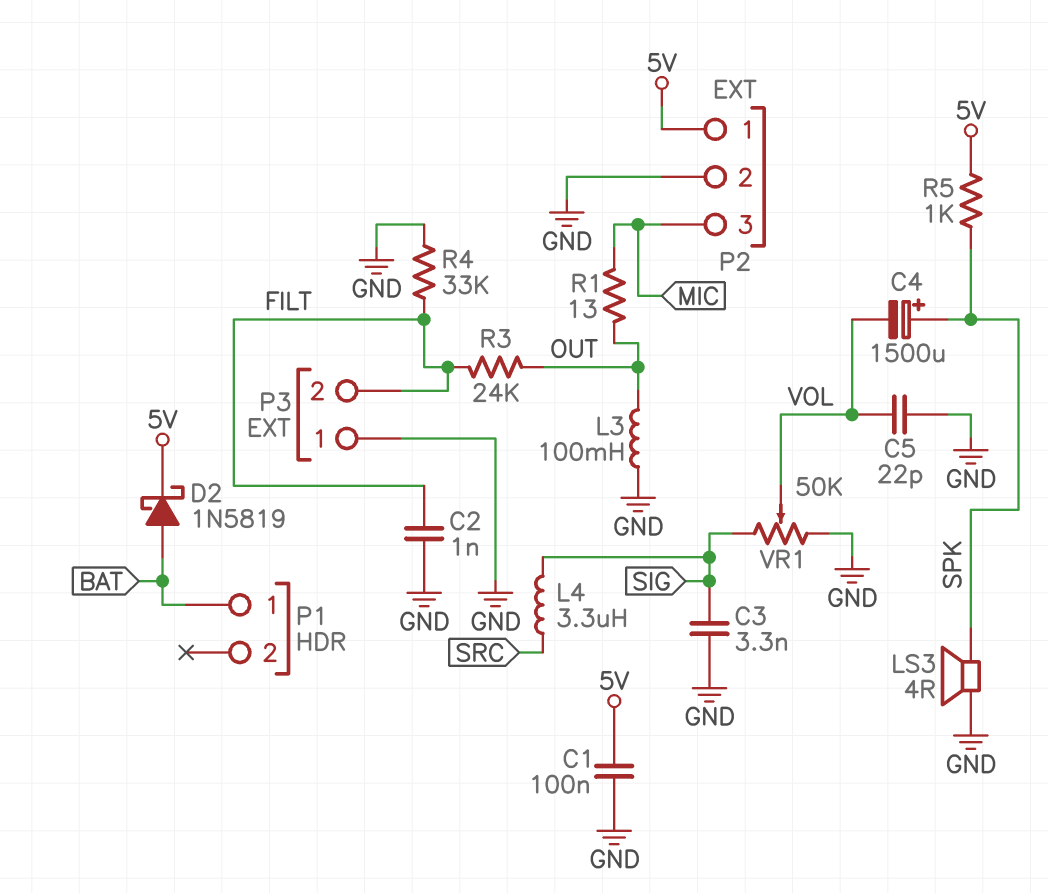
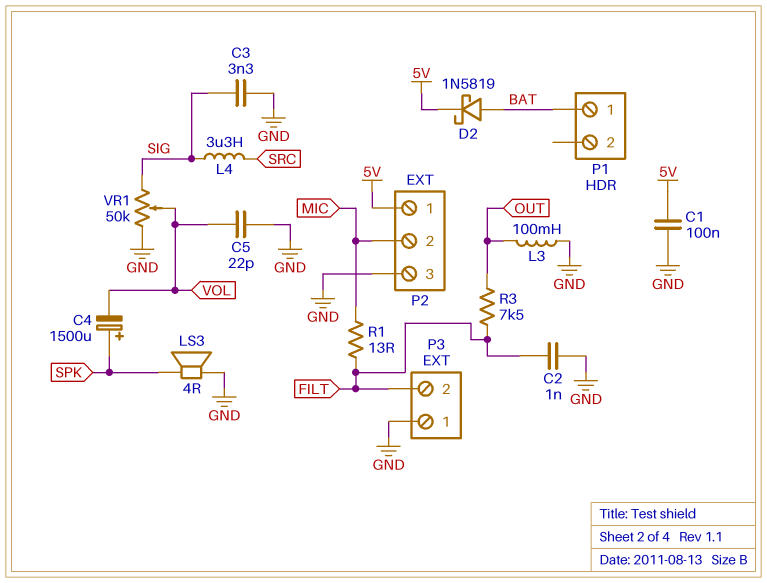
P2 pin 2: GND -> MIC
P2 pin 3: MIC -> GND
R1: 13 (MIC, OUT) -> 13 (FILT, MIC)
R3: 24k (FILT, OUT) -> 7.5k (FILT, OUT)
R4: 33k (FILT, GND) -> none
R5: 1k (5V, SPK) -> none

